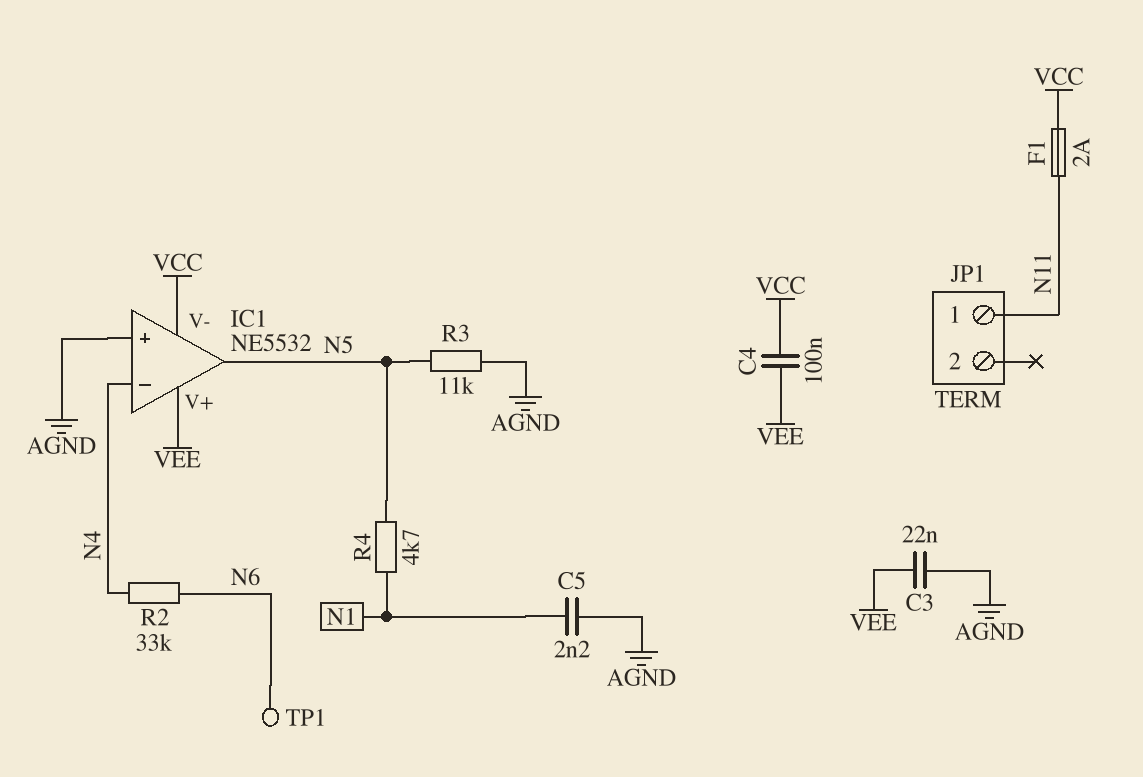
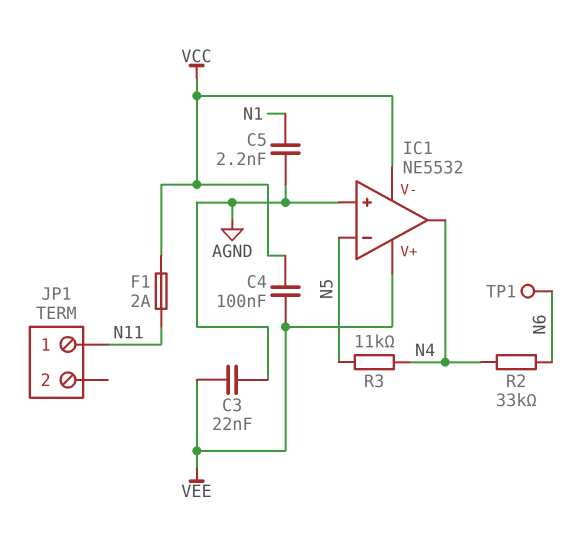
IC1 pin in-: N4 -> N5
IC1 pin out: N5 -> N4
R3: 11k (AGND, N5) -> 11k (N4, N5)
R4: 4.7k (N1, N5) -> none

